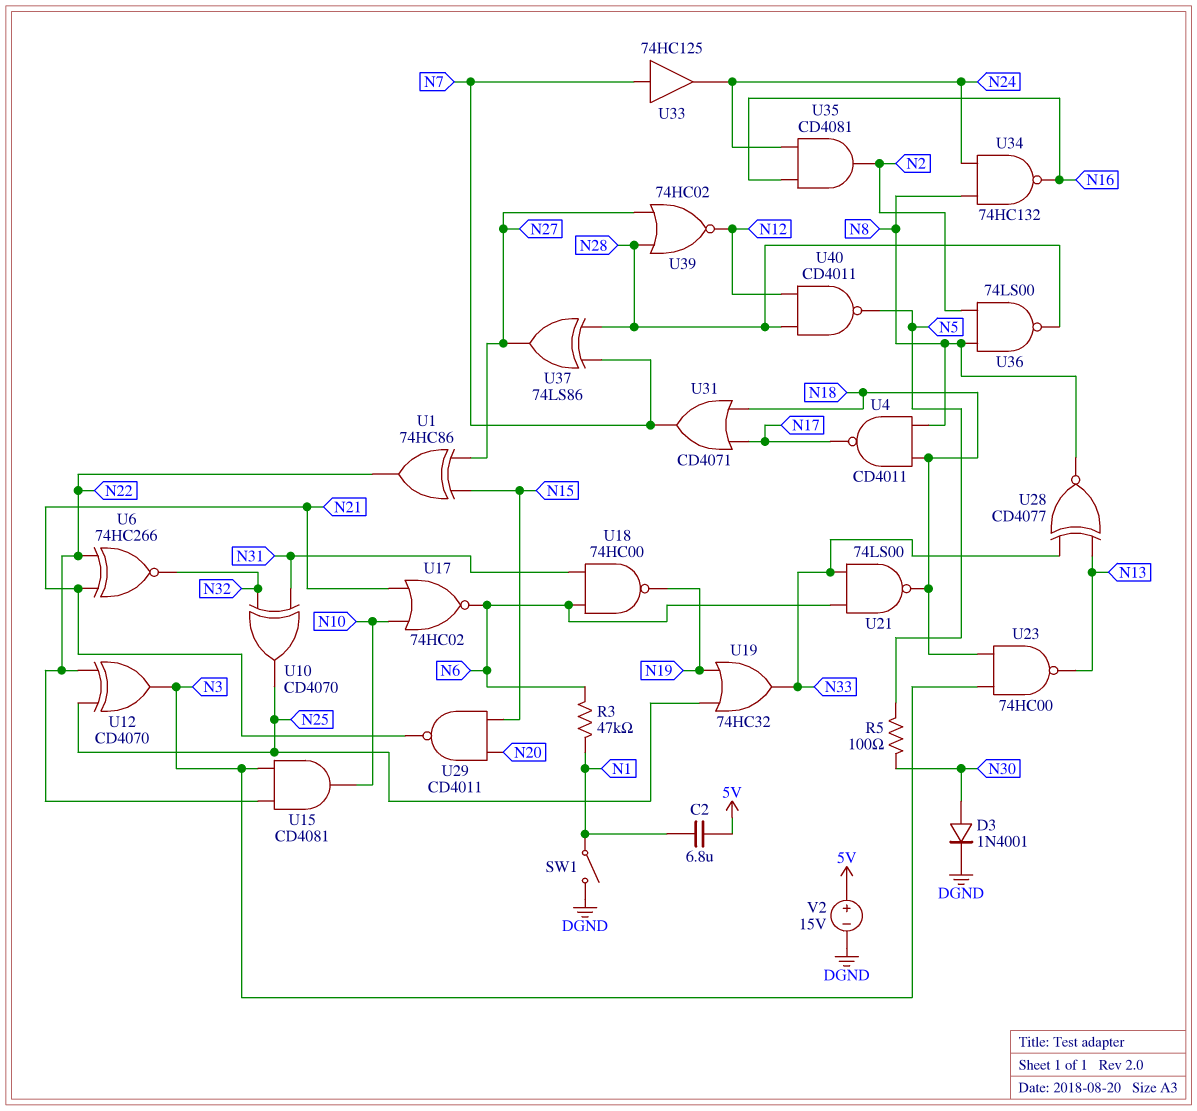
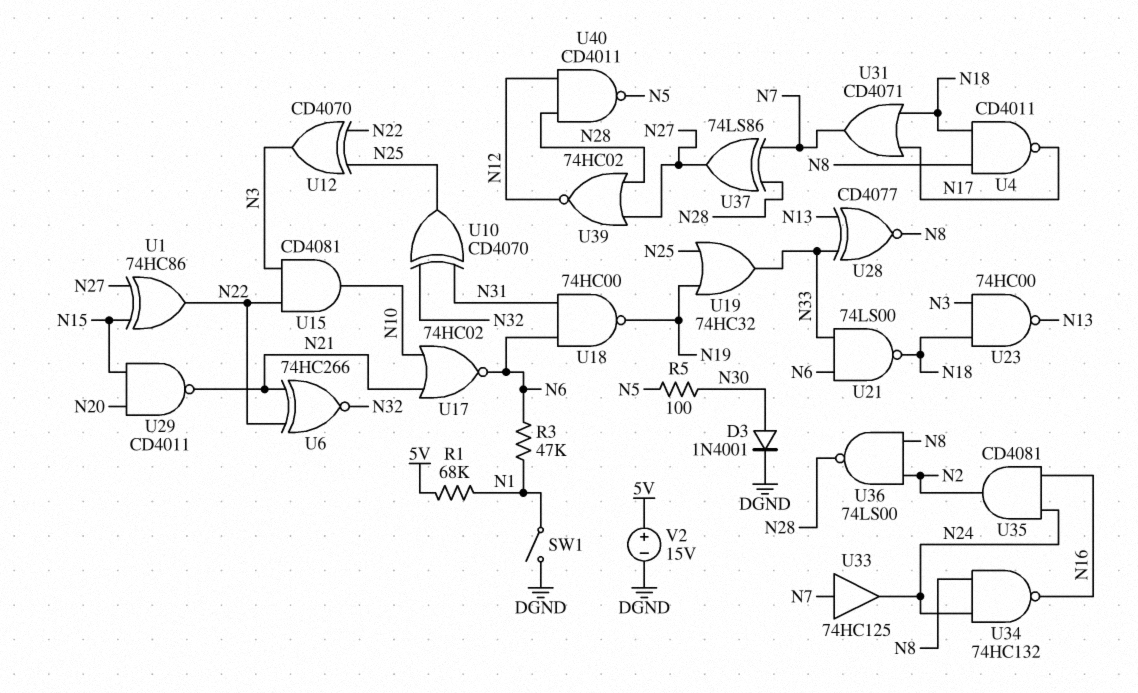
C2: 6.8uF (5V, N1) -> none
R1: none -> 68k (5V, N1)

